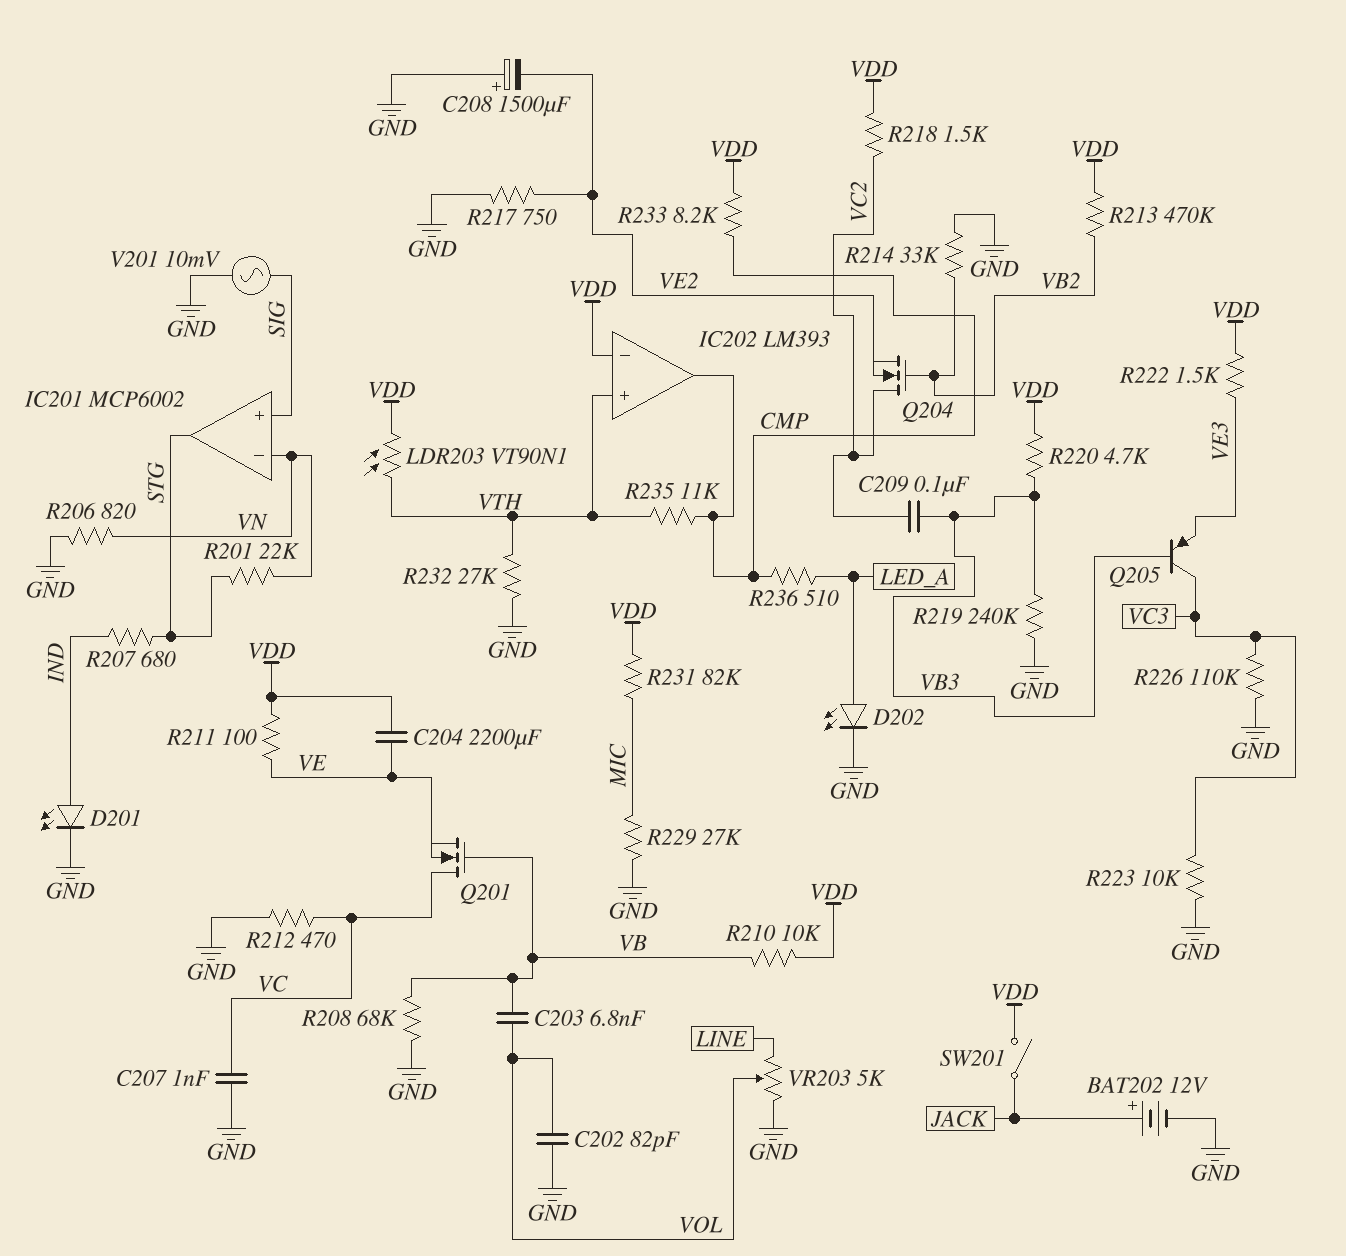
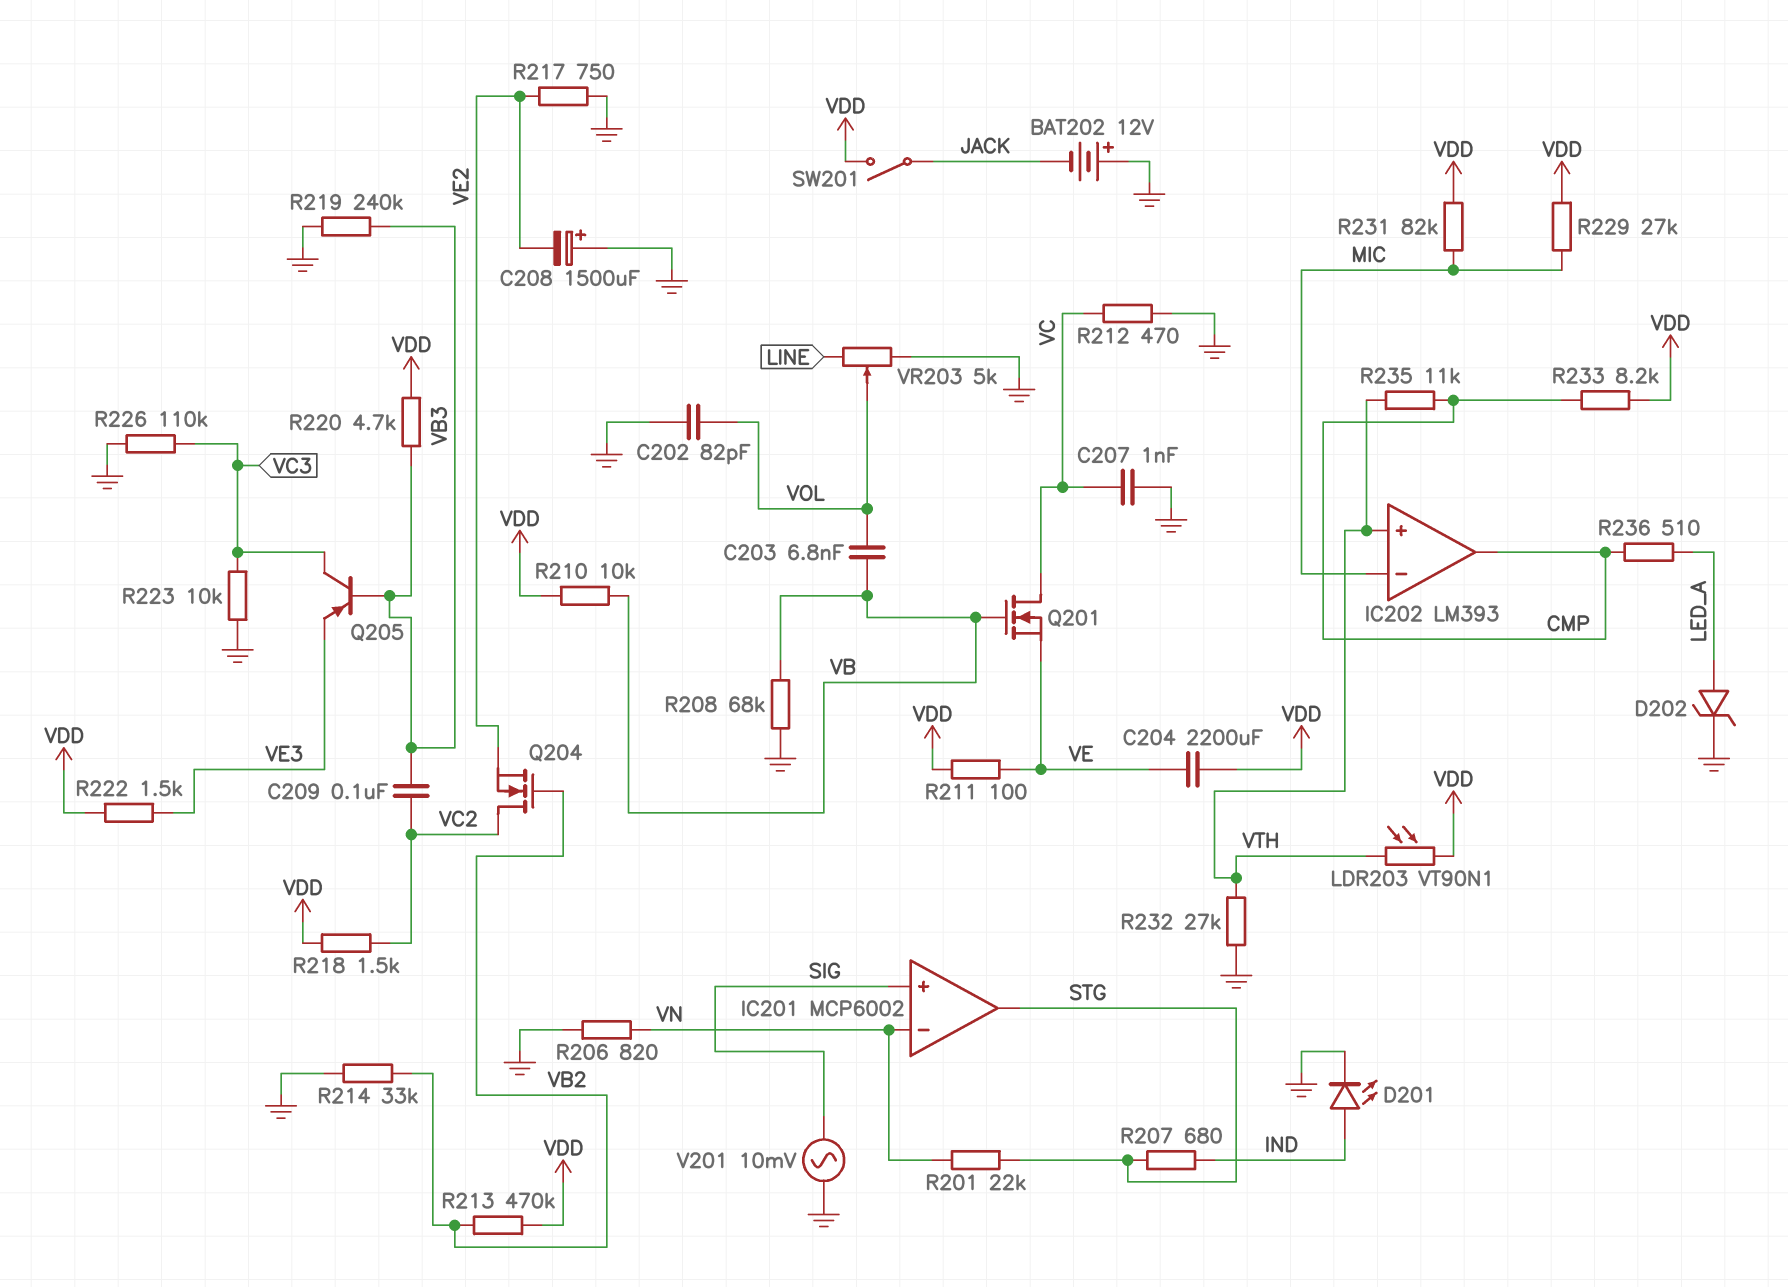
BAT202: 12V (plus JACK, minus GND) -> 12V (plus GND, minus JACK)
D202: LED (A LED_A, K GND) -> zener (A LED_A, K GND)
IC202 pin in-: VDD -> MIC
R229: 27k (GND, MIC) -> 27k (MIC, VDD)

